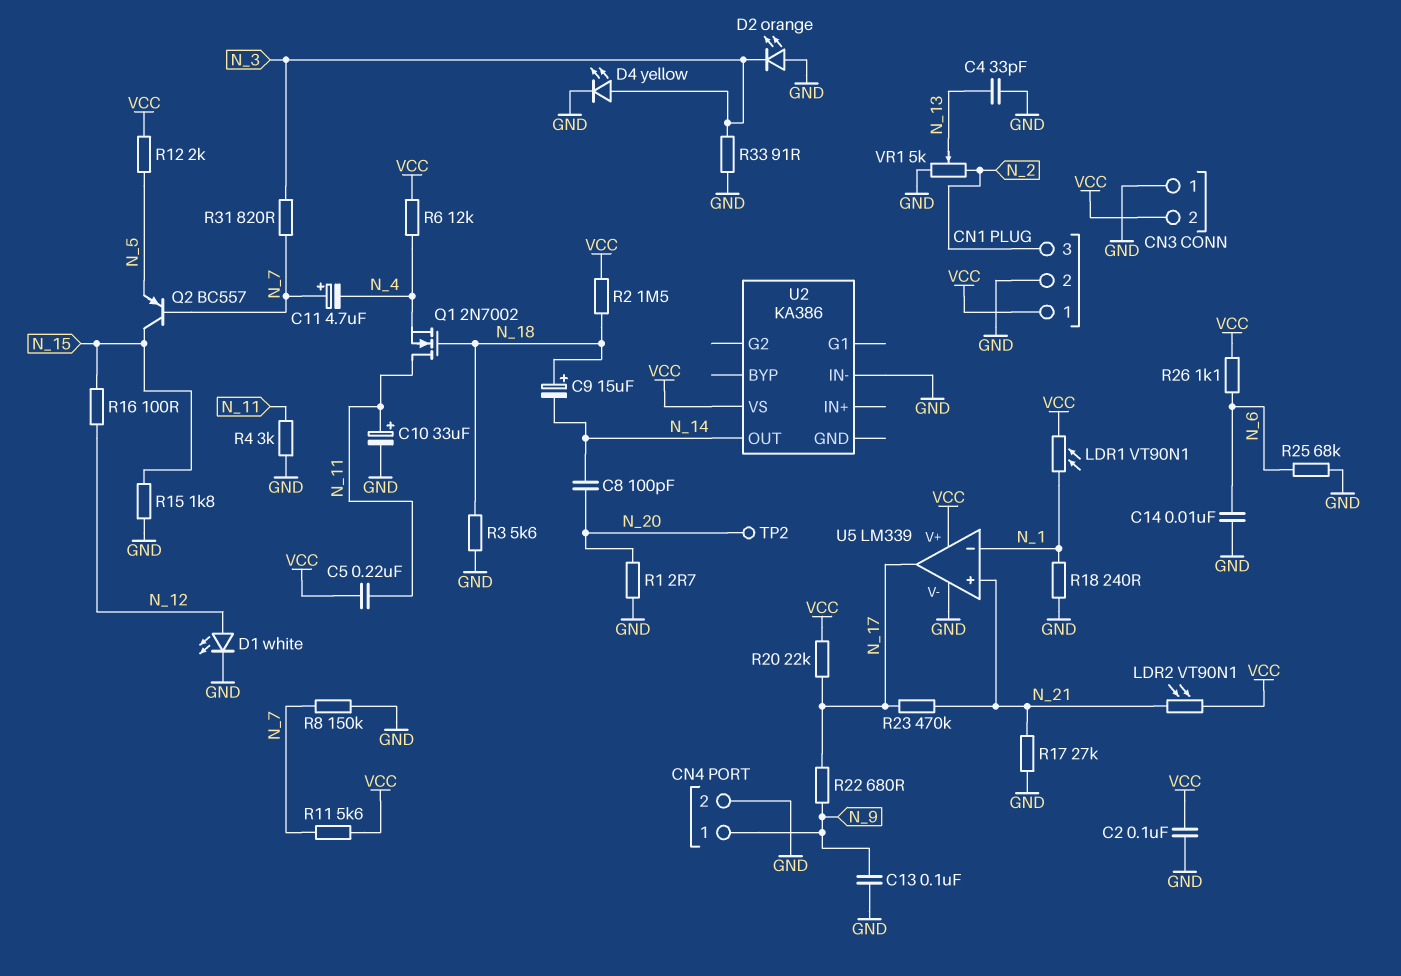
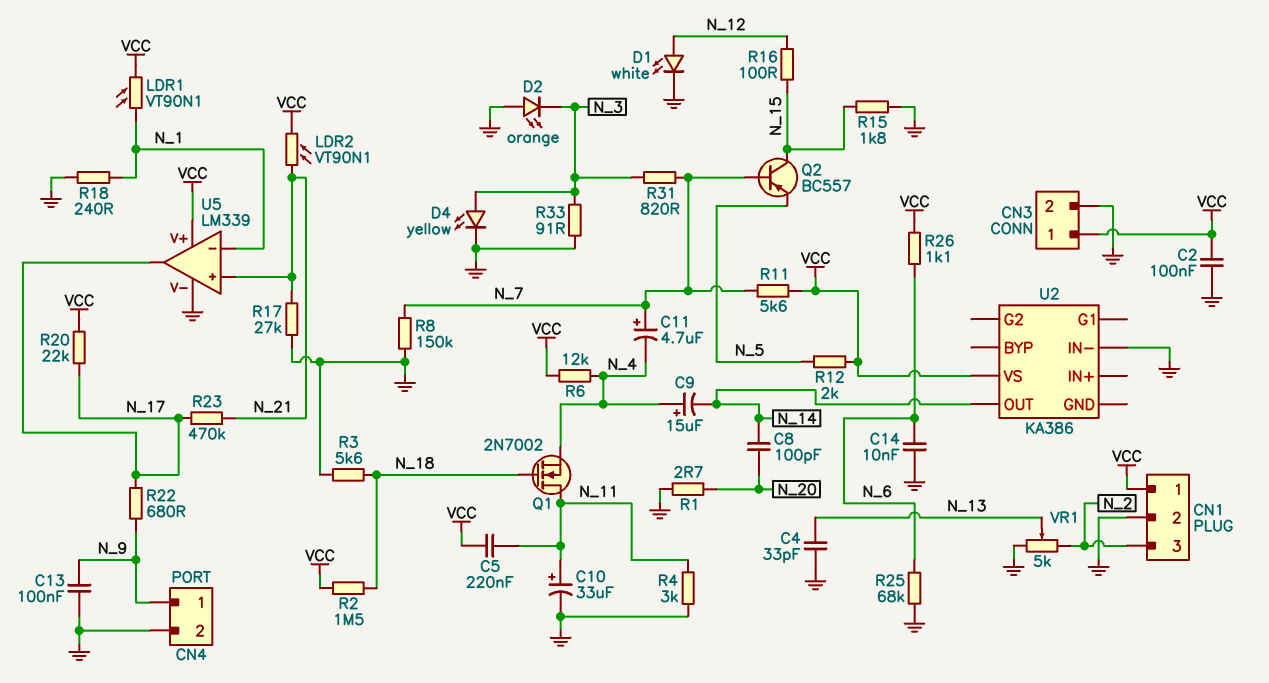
C9: 15uF (plus N_18, minus N_14) -> 15uF (plus N_4, minus N_14)
CN3 pin 1: GND -> VCC
CN3 pin 2: VCC -> GND
TP2: test point (N_20) -> none

